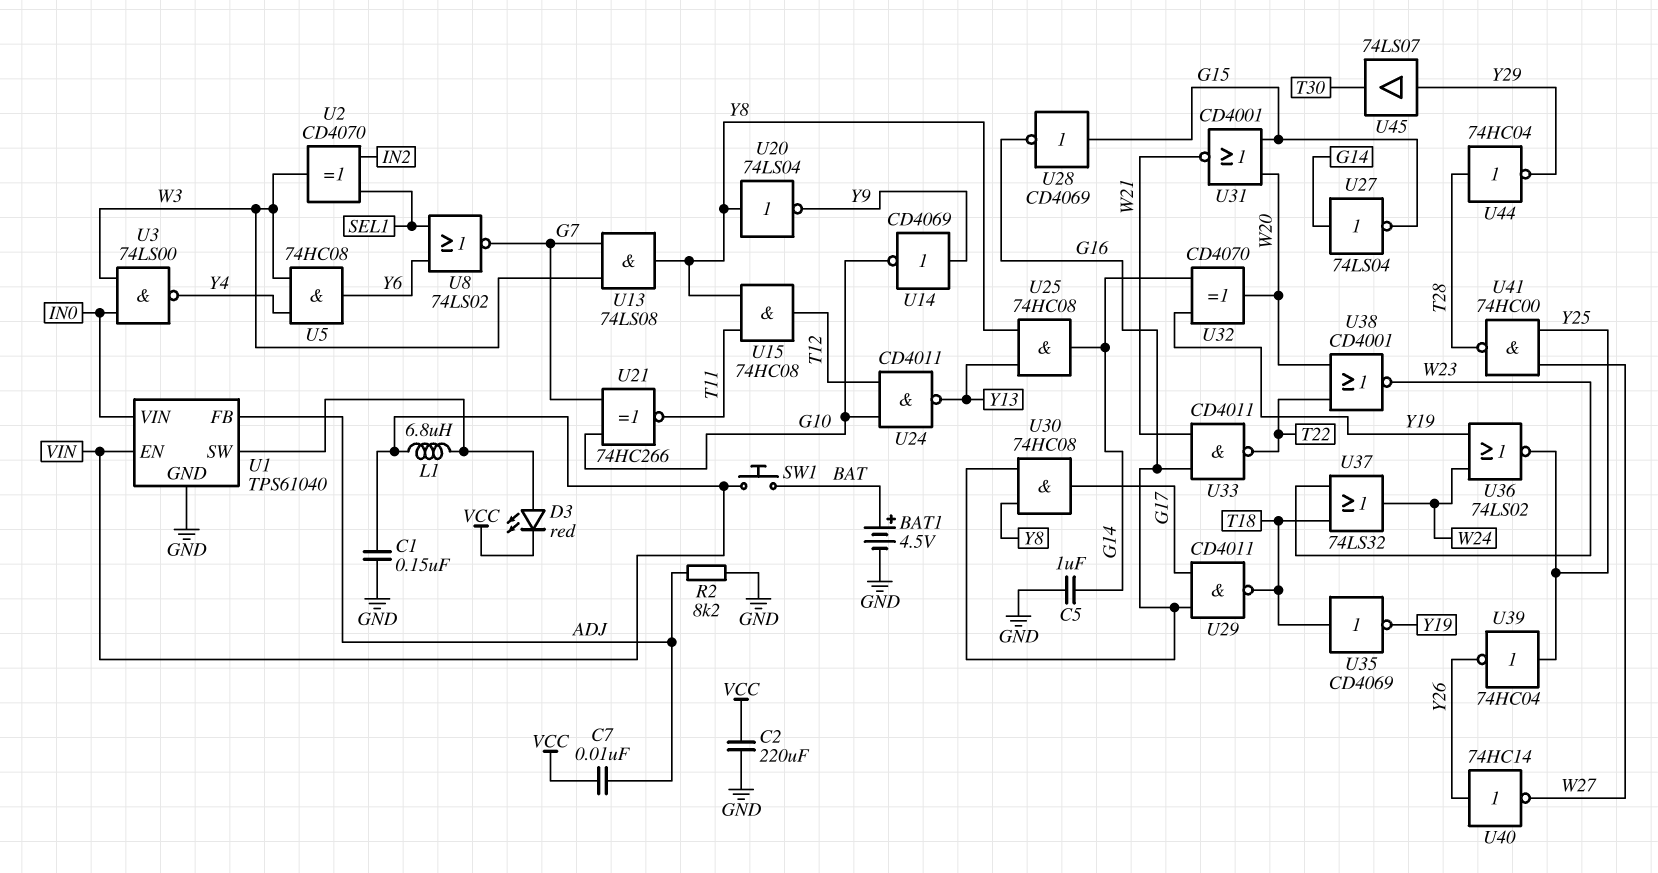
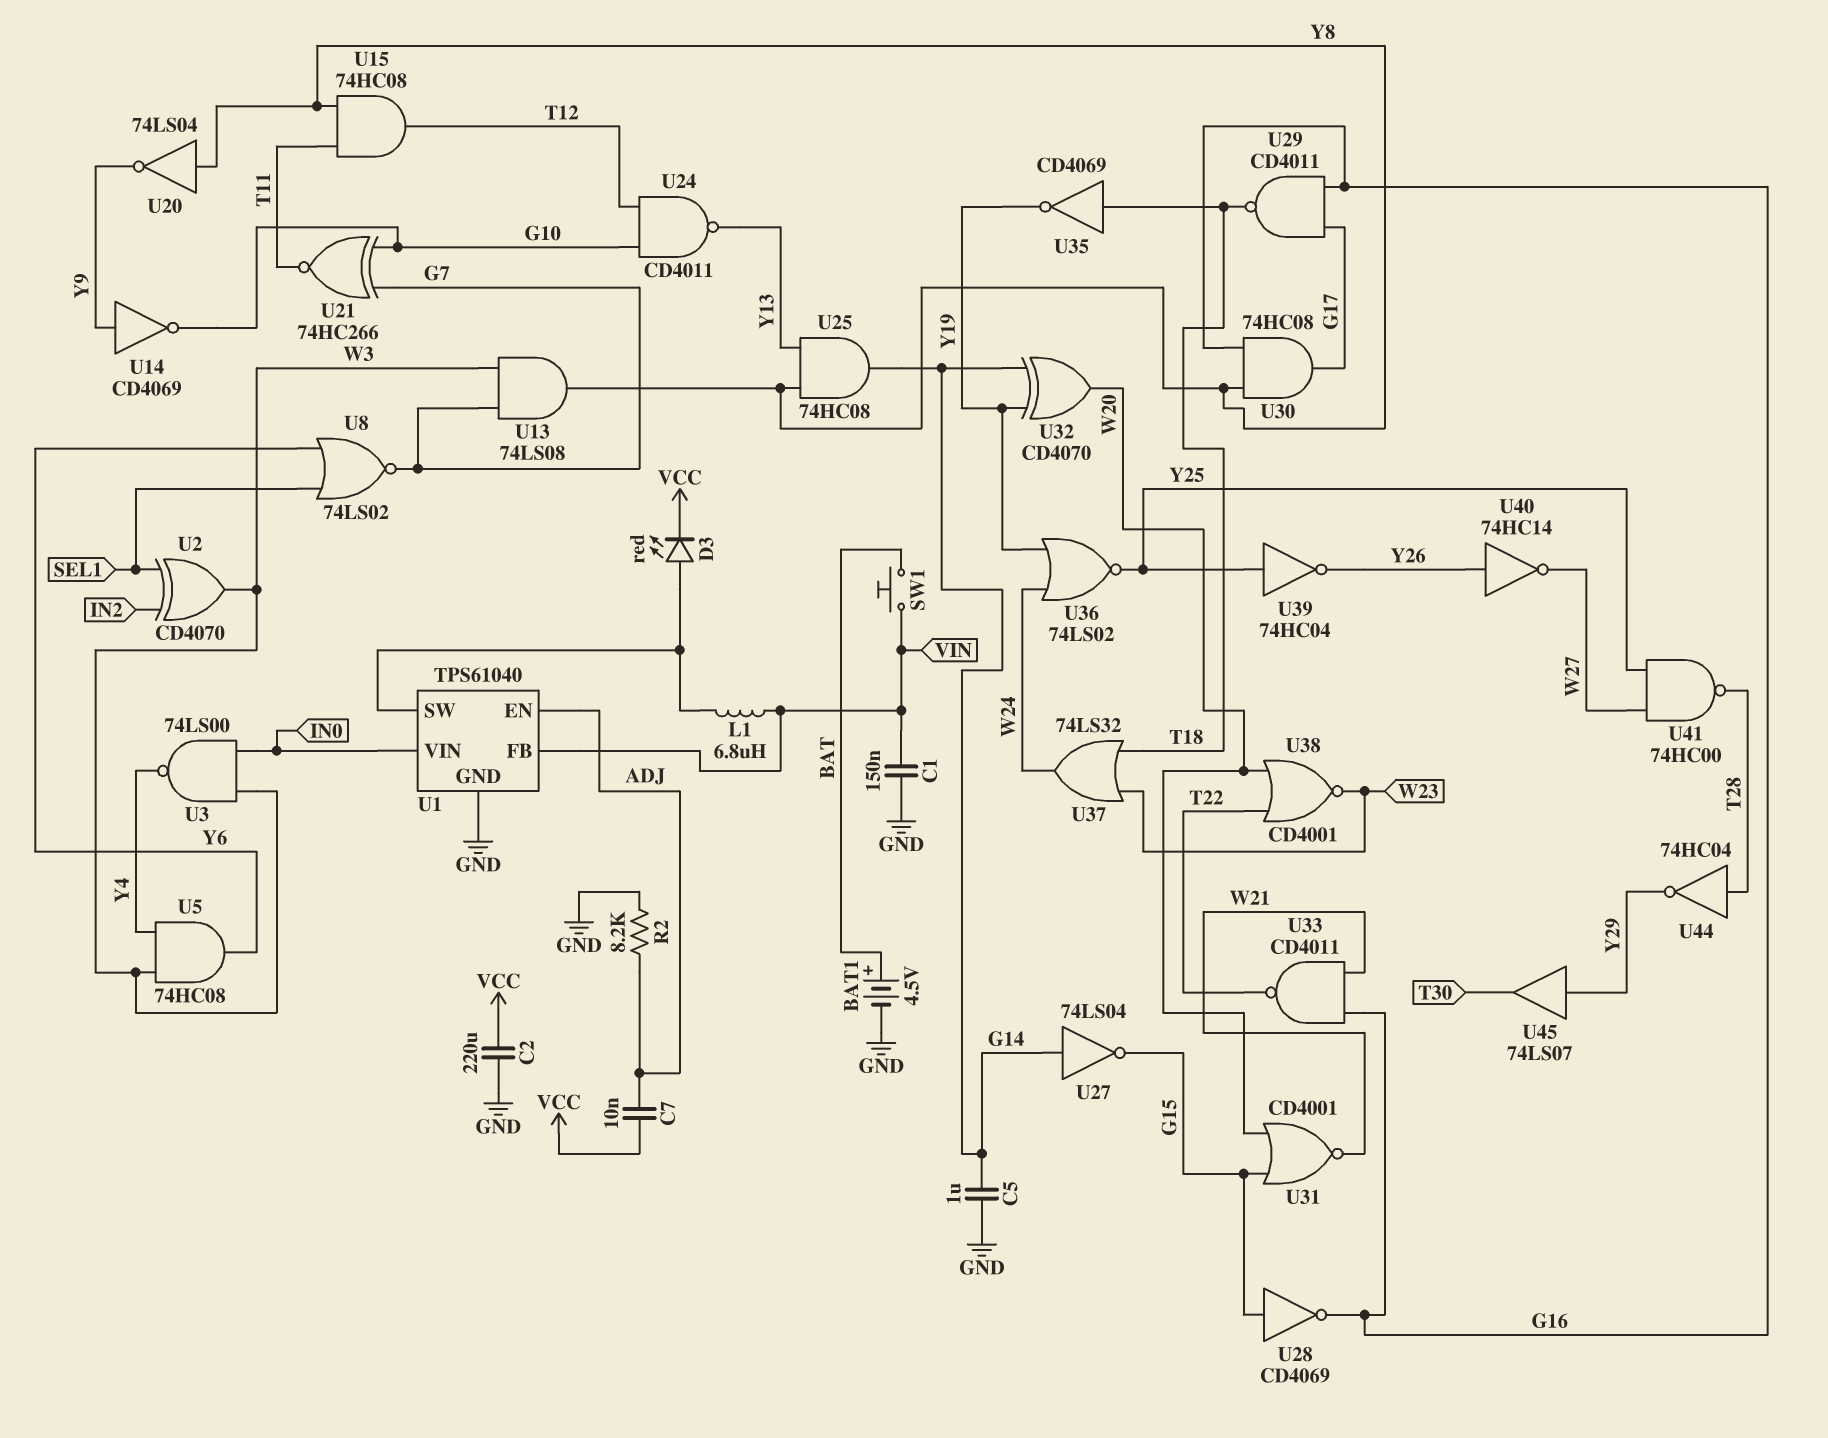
U1 pin EN: VIN -> ADJ
U1 pin FB: ADJ -> VIN

